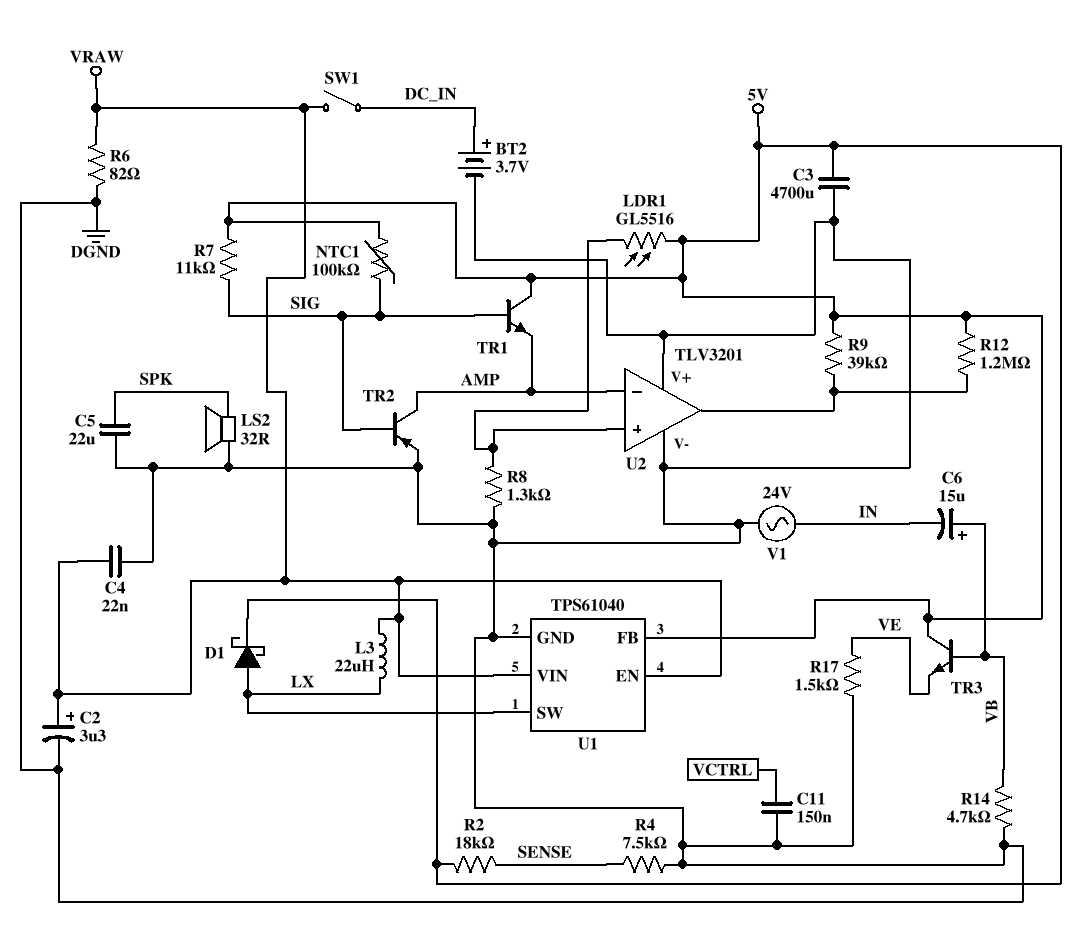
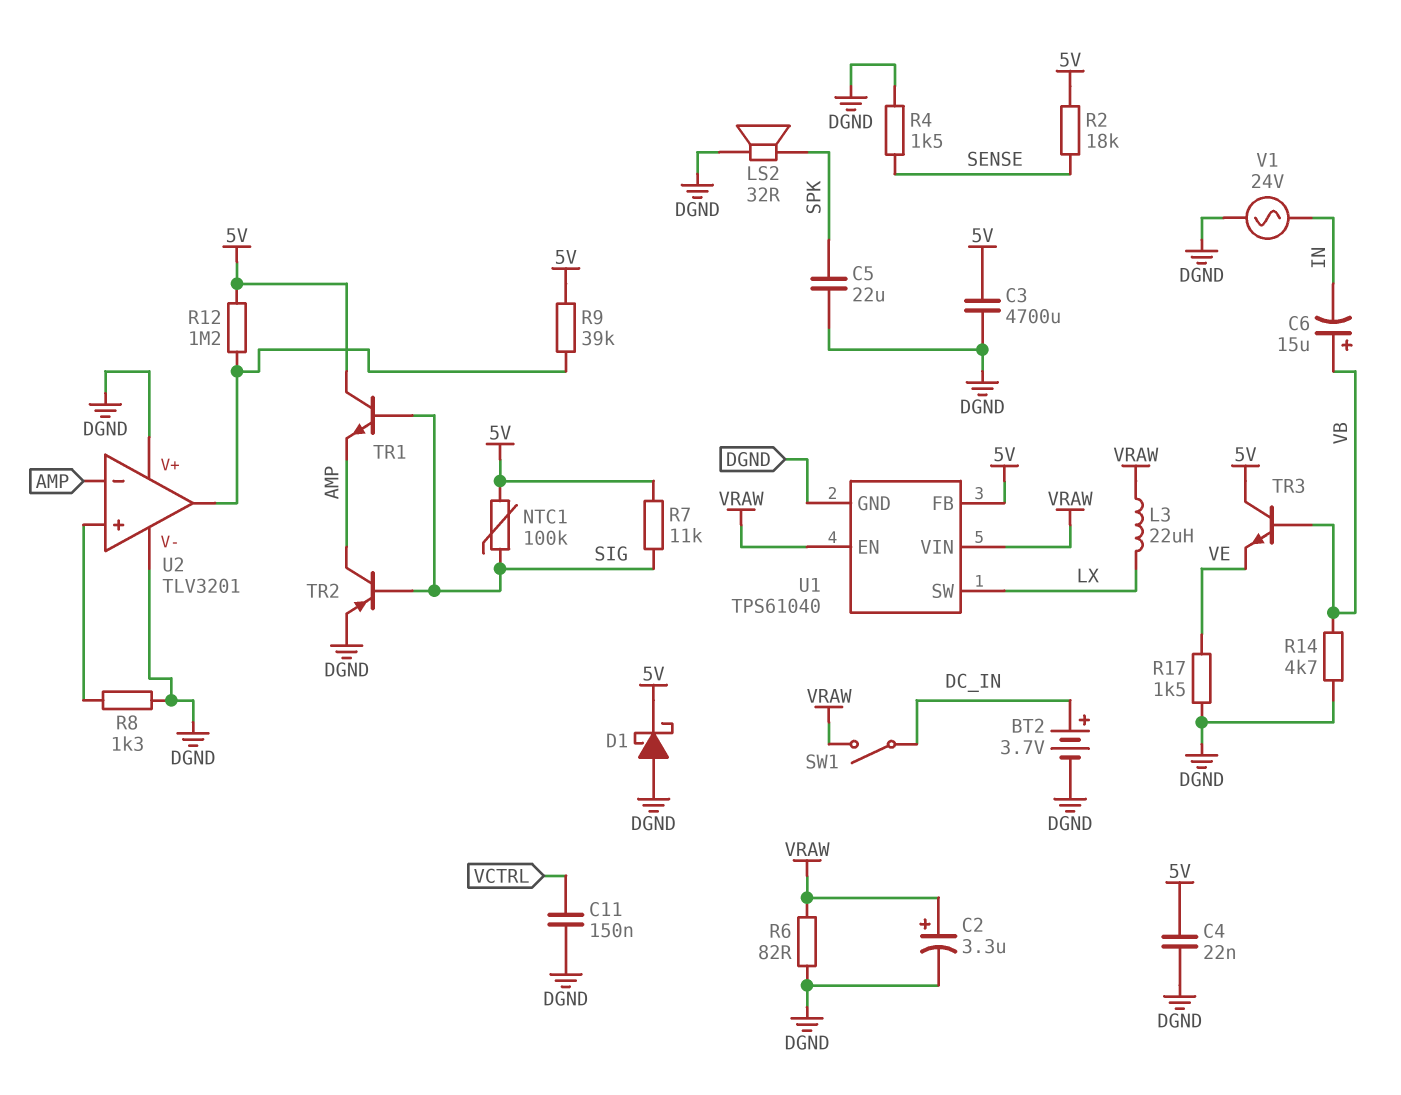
C4: 22nF (DGND, VRAW) -> 22nF (5V, DGND)
D1: schottky (A LX, K 5V) -> schottky (A DGND, K 5V)
LDR1: GL5516 (5V, U2/in+) -> none
R4: 7.5k (DGND, SENSE) -> 1.5k (DGND, SENSE)

